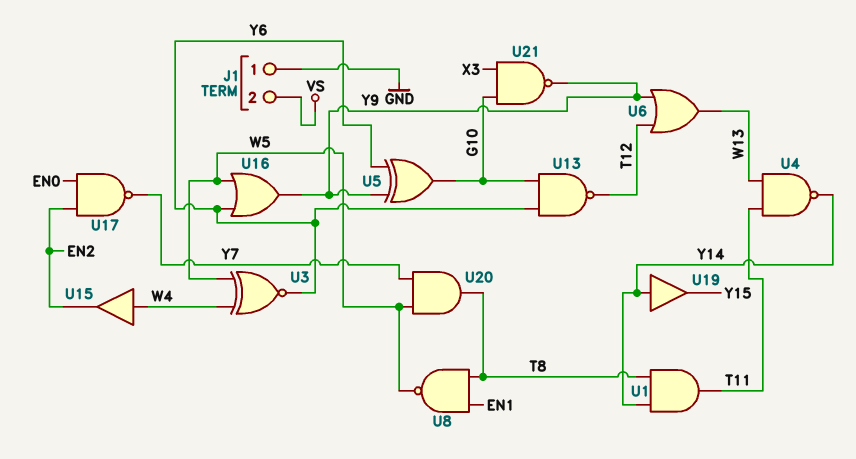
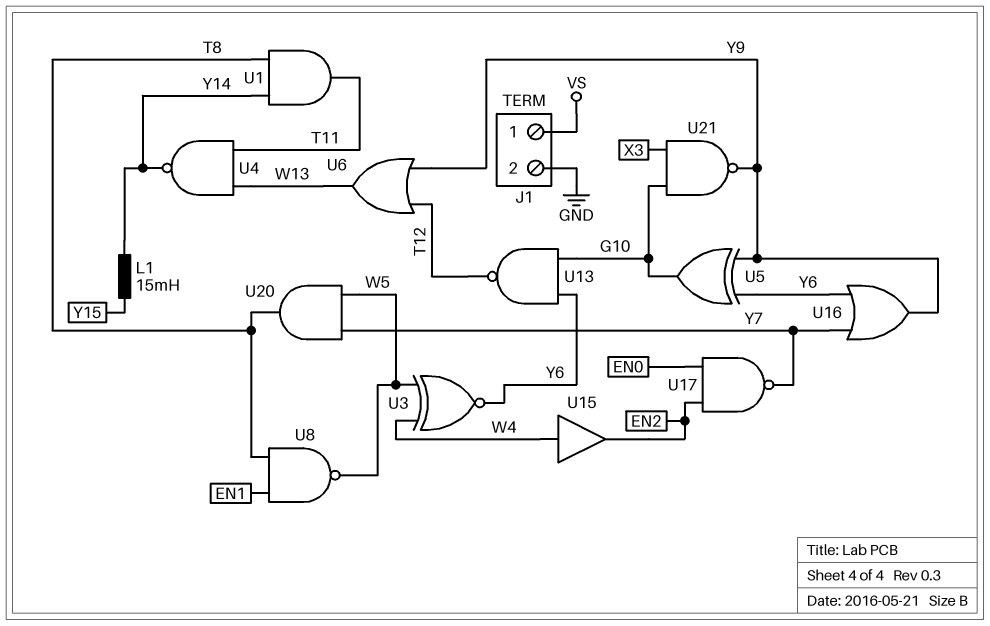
J1 pin 1: GND -> VS
J1 pin 2: VS -> GND
L1: none -> 15mH (Y14, Y15)
U16: OR (in W5, in Y6, out Y9) -> OR (in Y6, in Y7, out Y9)
U19: buffer (in Y14, out Y15) -> none

